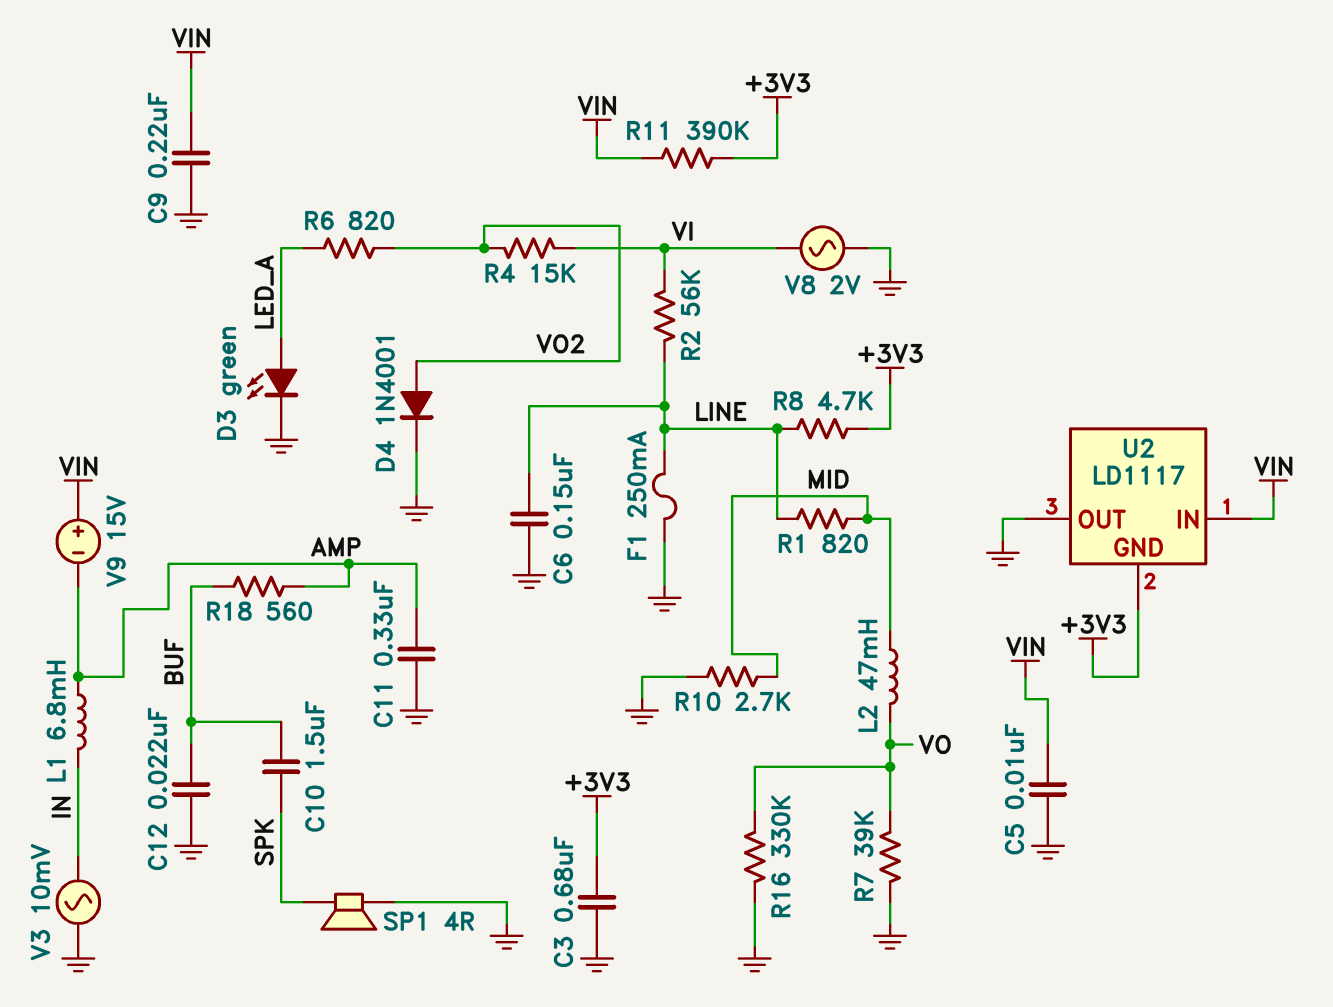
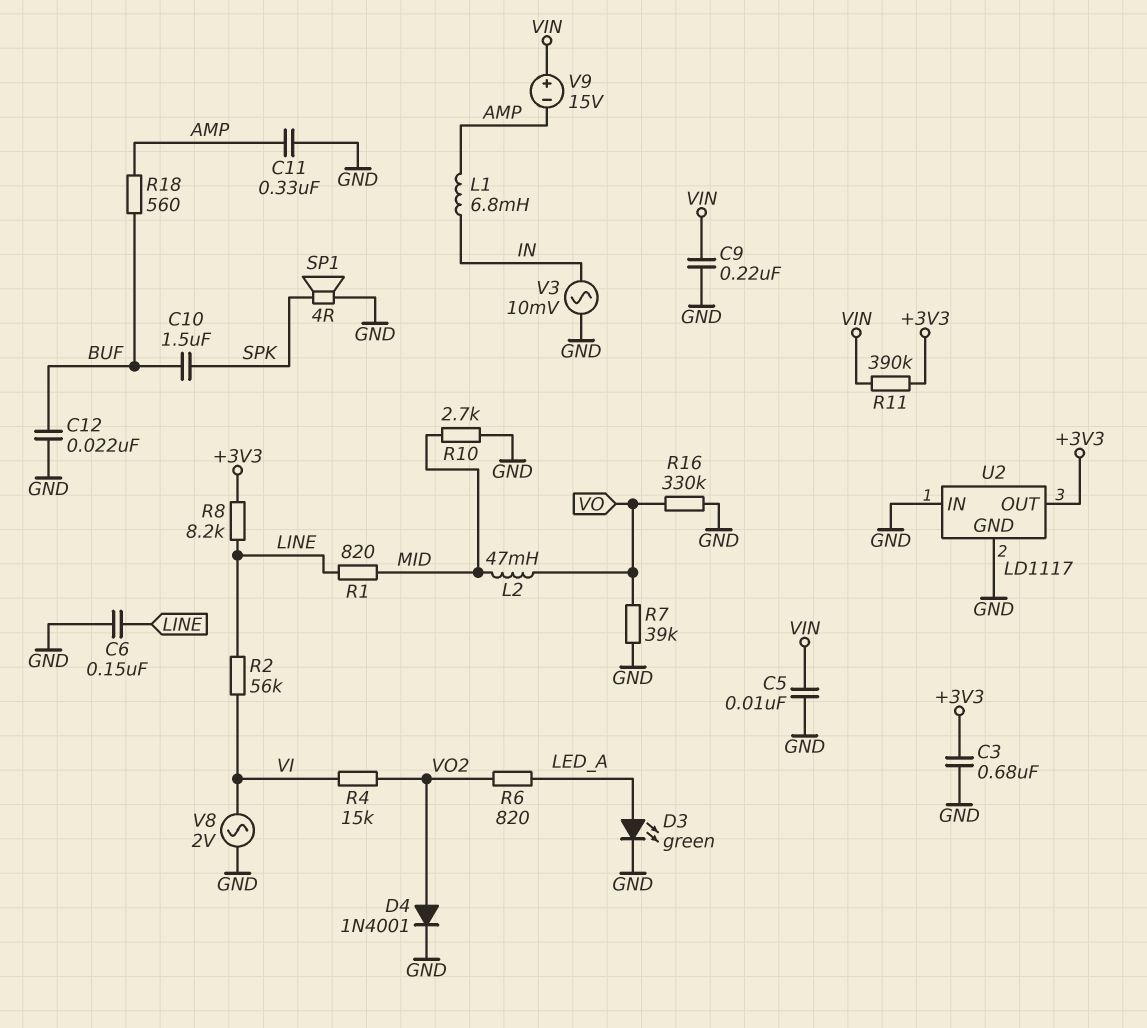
F1: 250mA (GND, LINE) -> none
R8: 4.7k (+3V3, LINE) -> 8.2k (+3V3, LINE)
U2 pin GND: +3V3 -> GND
U2 pin IN: VIN -> GND
U2 pin OUT: GND -> +3V3

